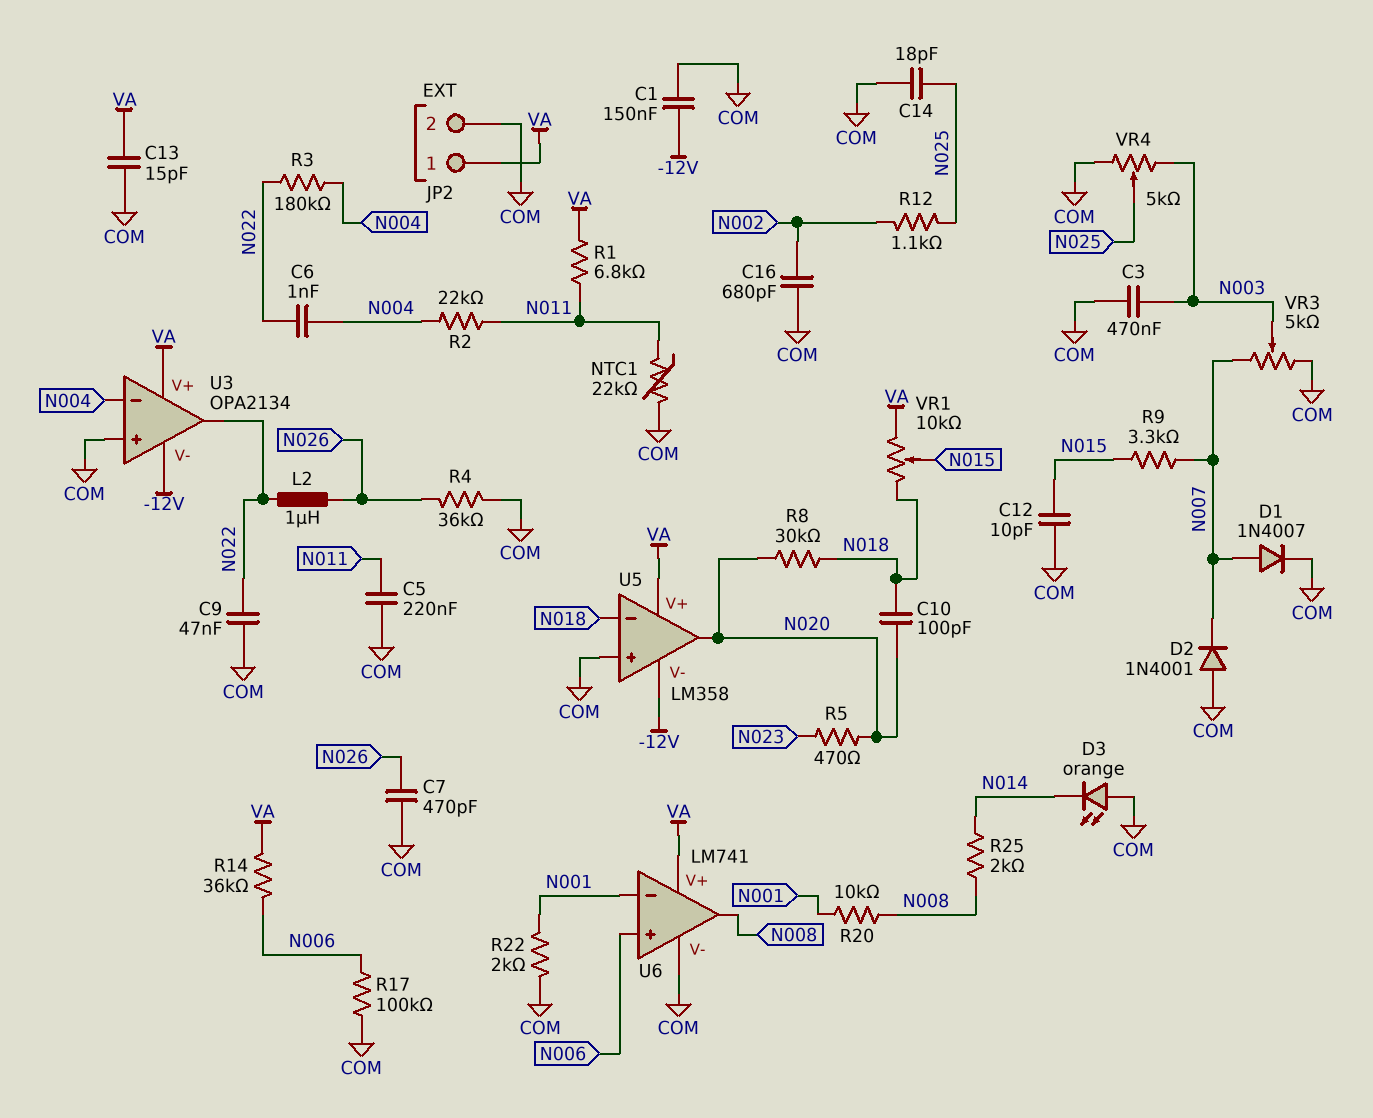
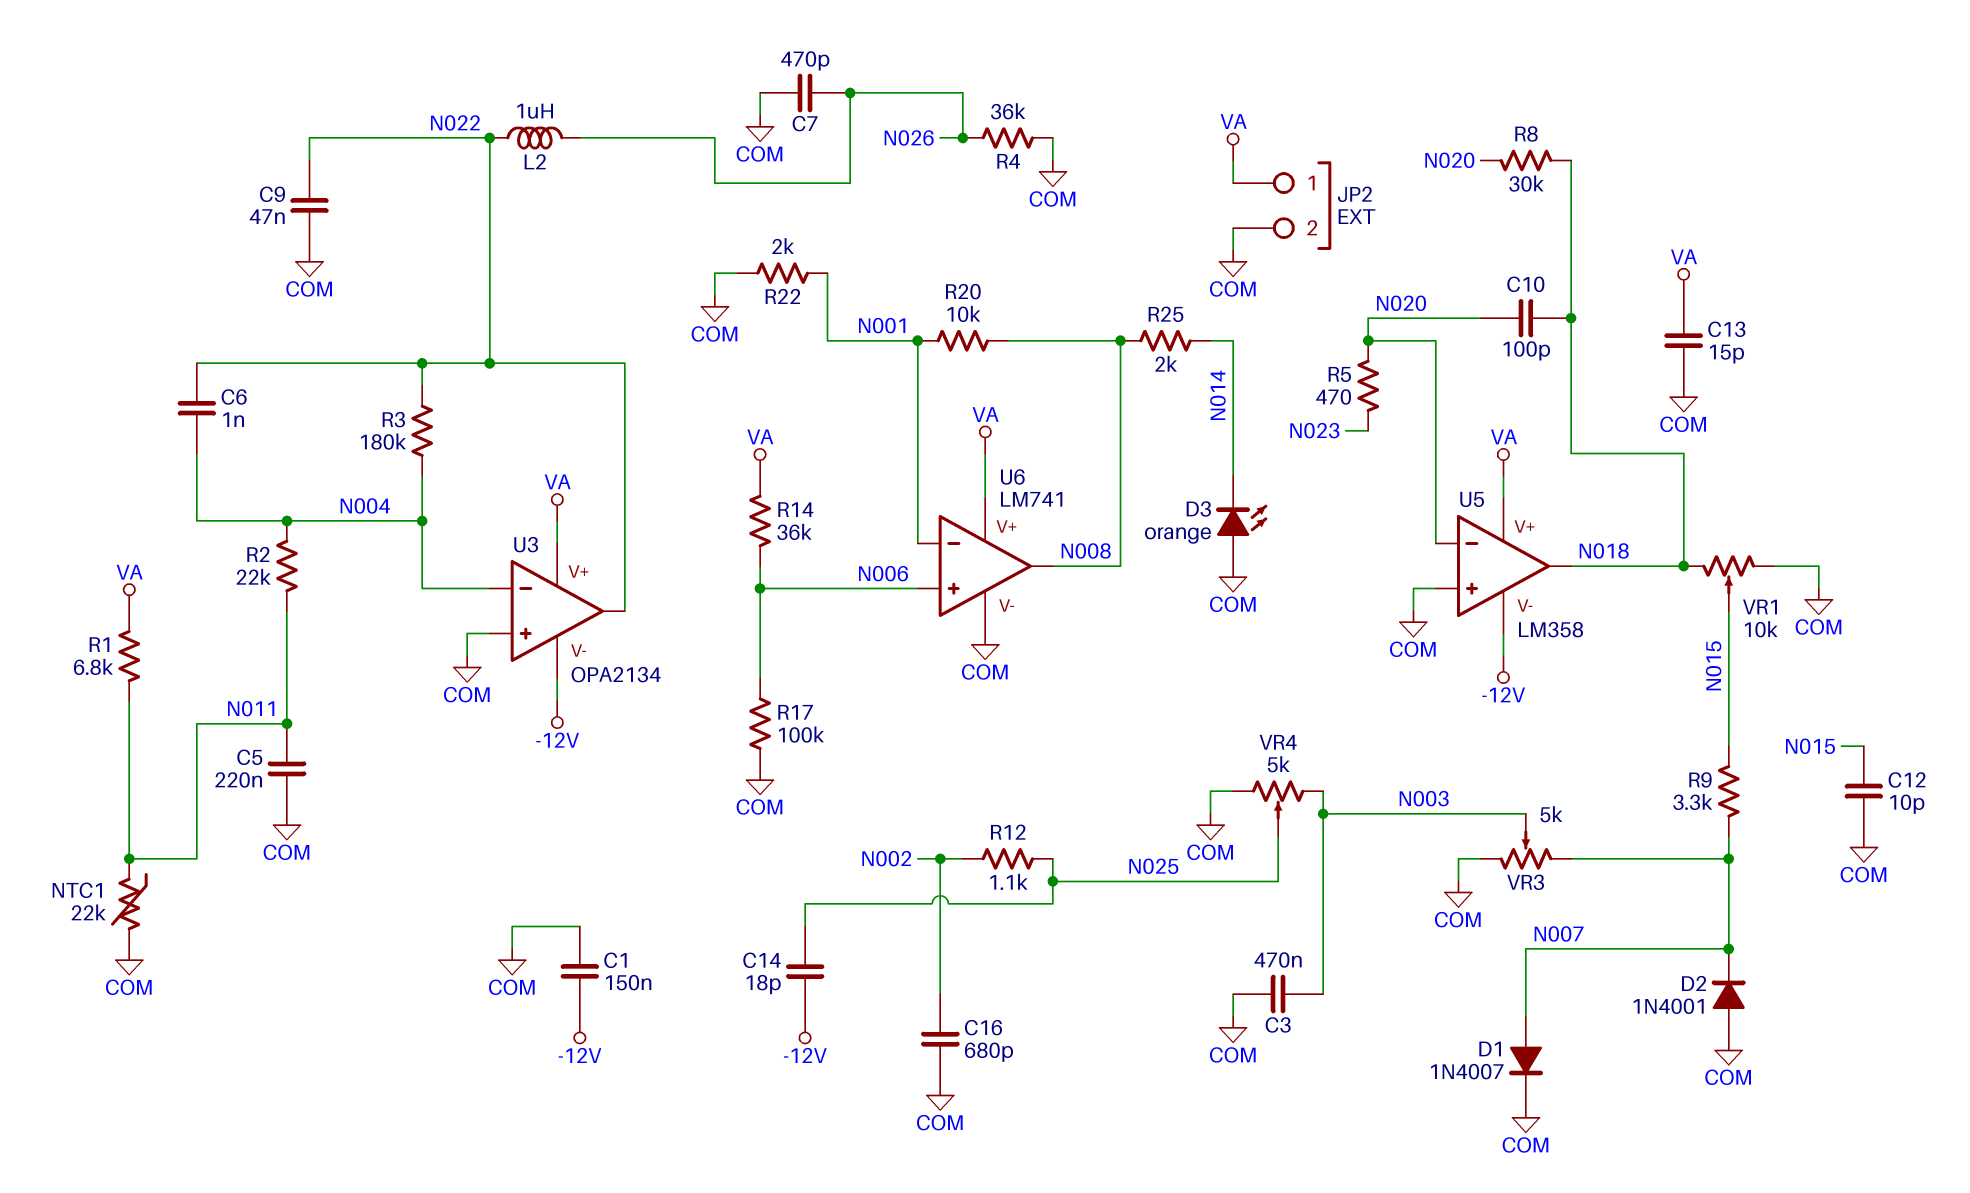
C14: 18pF (COM, N025) -> 18pF (-12V, N025)
U5 pin in-: N018 -> N020
U5 pin out: N020 -> N018
VR1: 10k (N018, VA, wiper N015) -> 10k (COM, N018, wiper N015)

